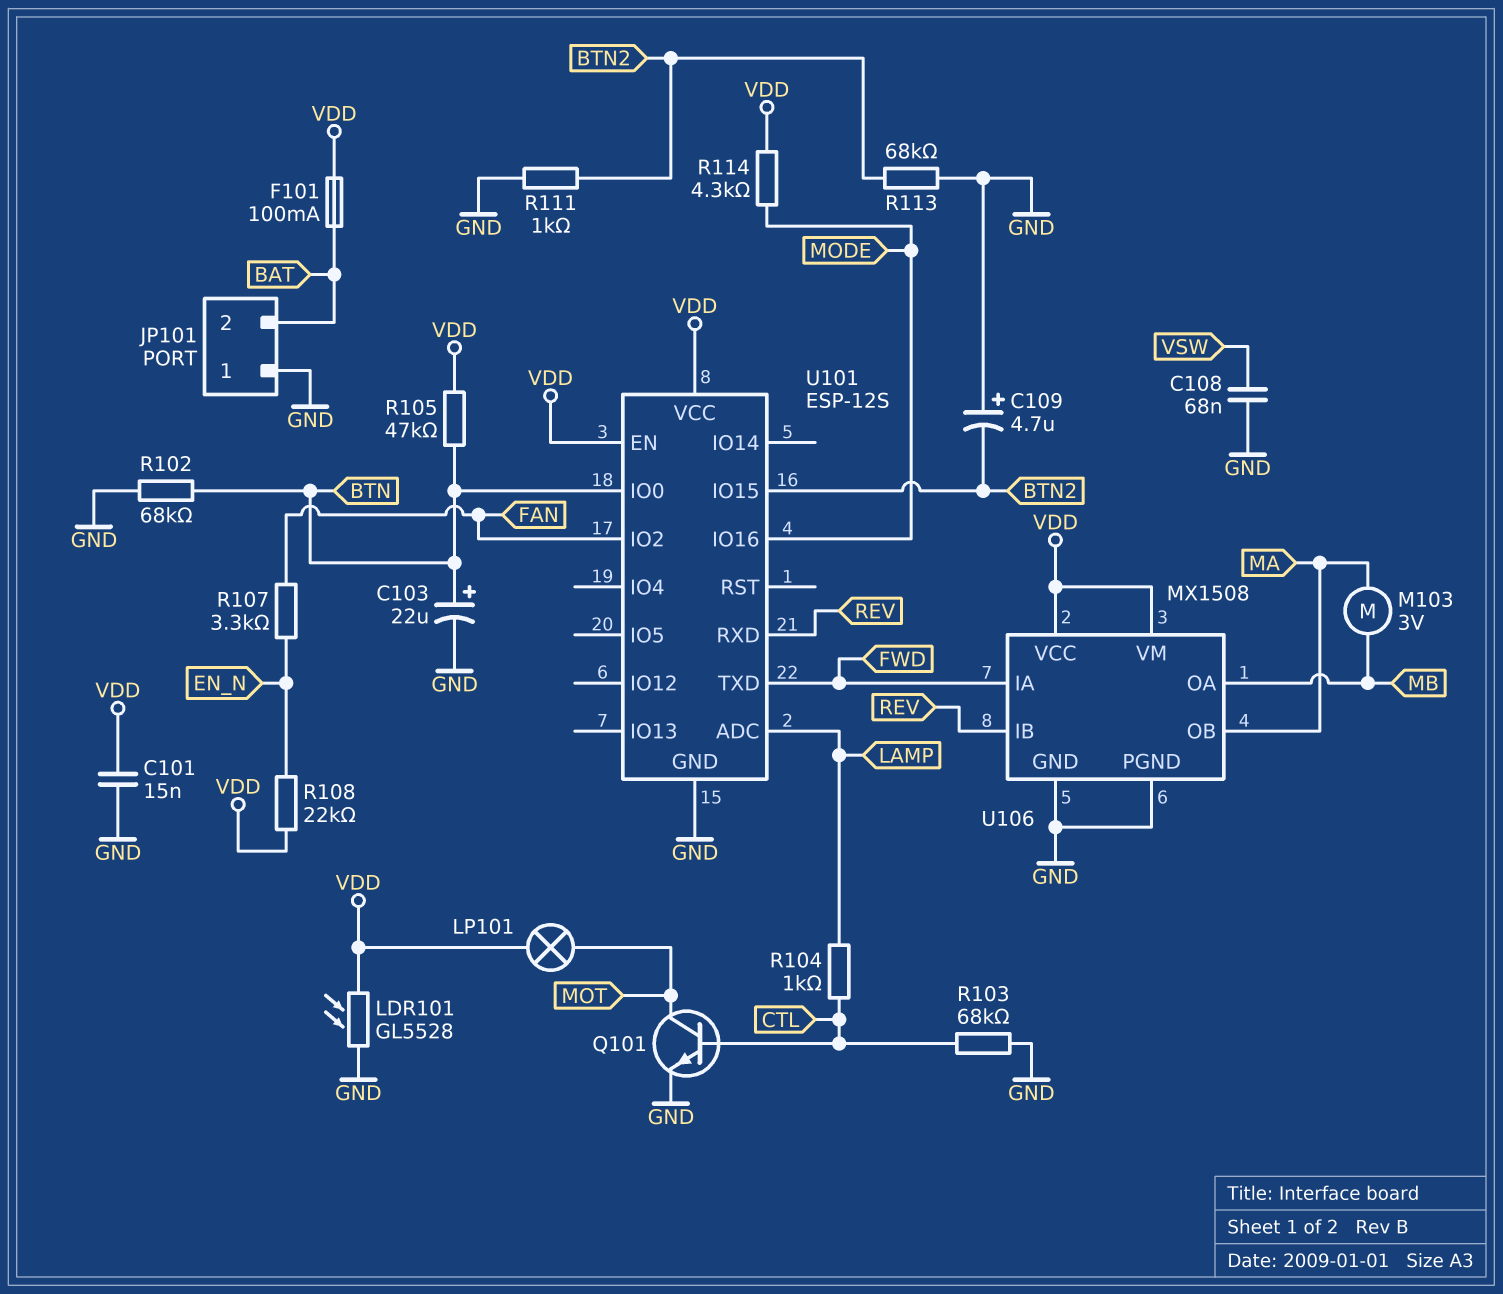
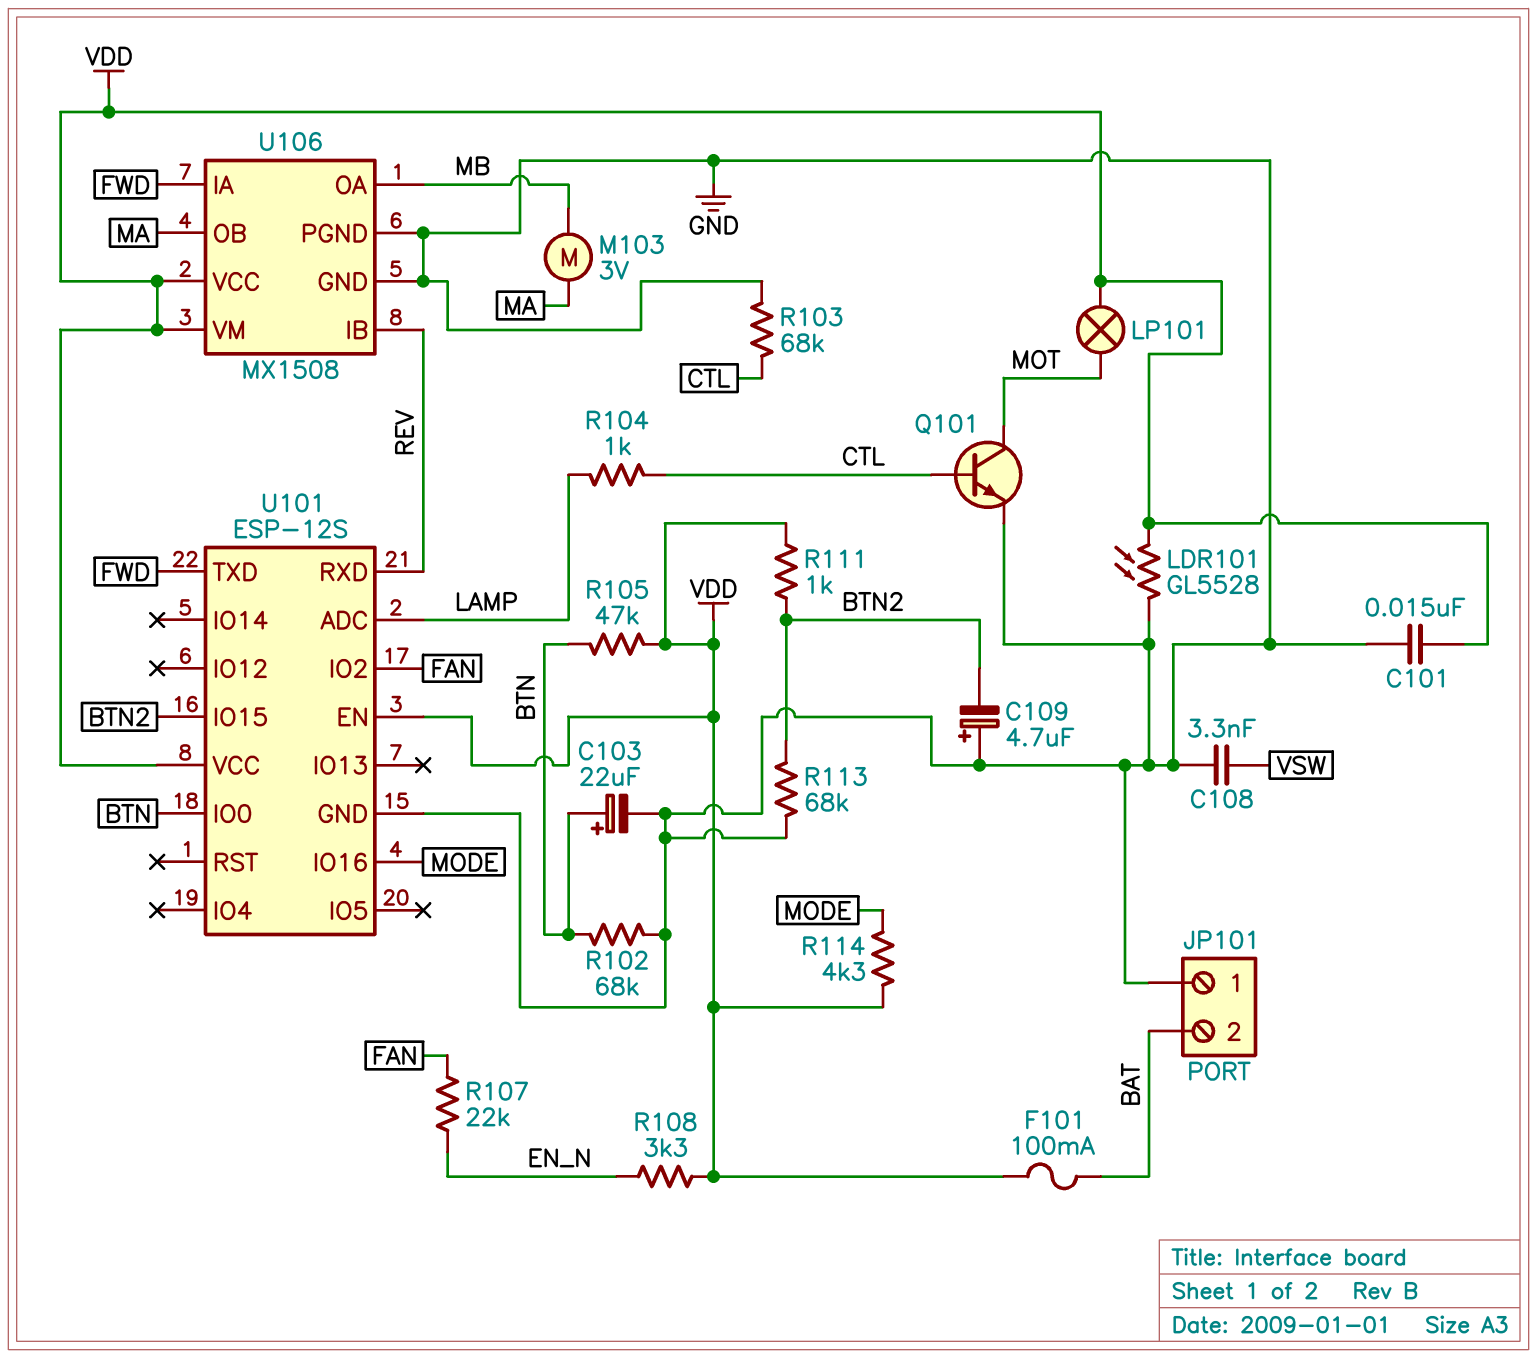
C108: 68nF (GND, VSW) -> 3.3nF (GND, VSW)
R107: 3.3k (EN_N, FAN) -> 22k (EN_N, FAN)
R108: 22k (EN_N, VDD) -> 3.3k (EN_N, VDD)
R111: 1k (BTN2, GND) -> 1k (BTN2, VDD)

